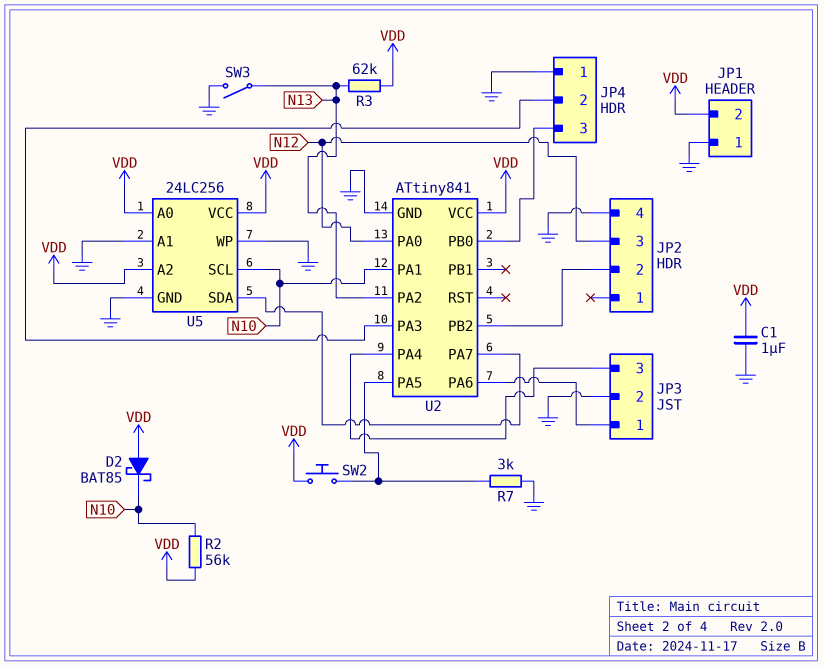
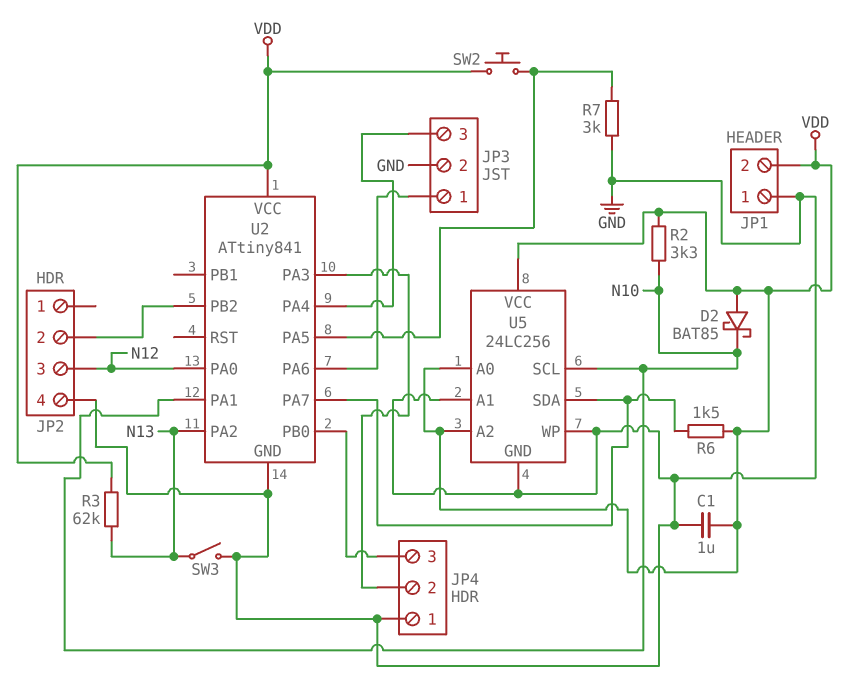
R2: 56k (N10, VDD) -> 3.3k (N10, VDD)
R6: none -> 1.5k (U2/PA7, VDD)

